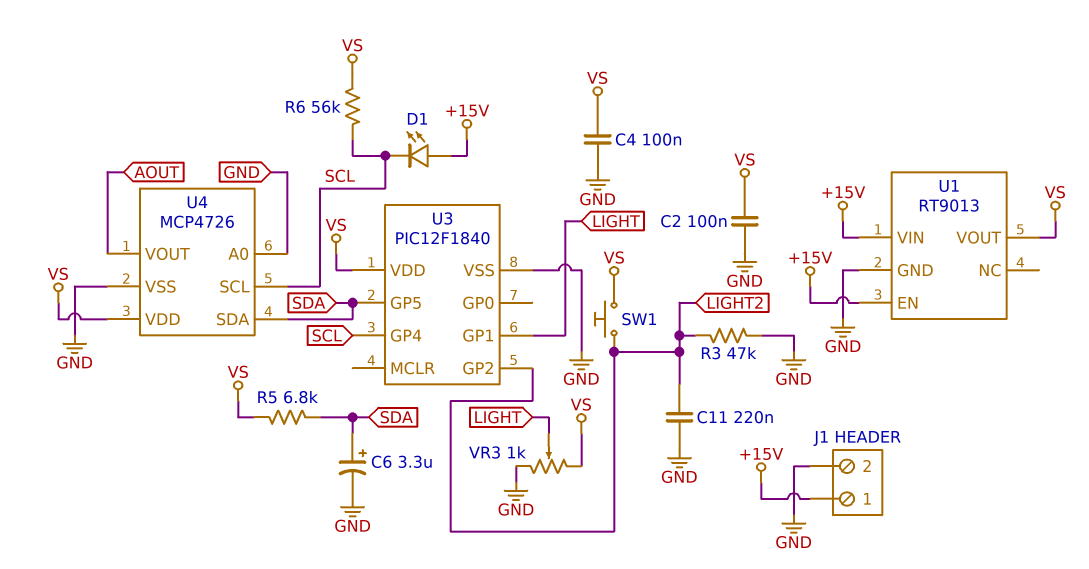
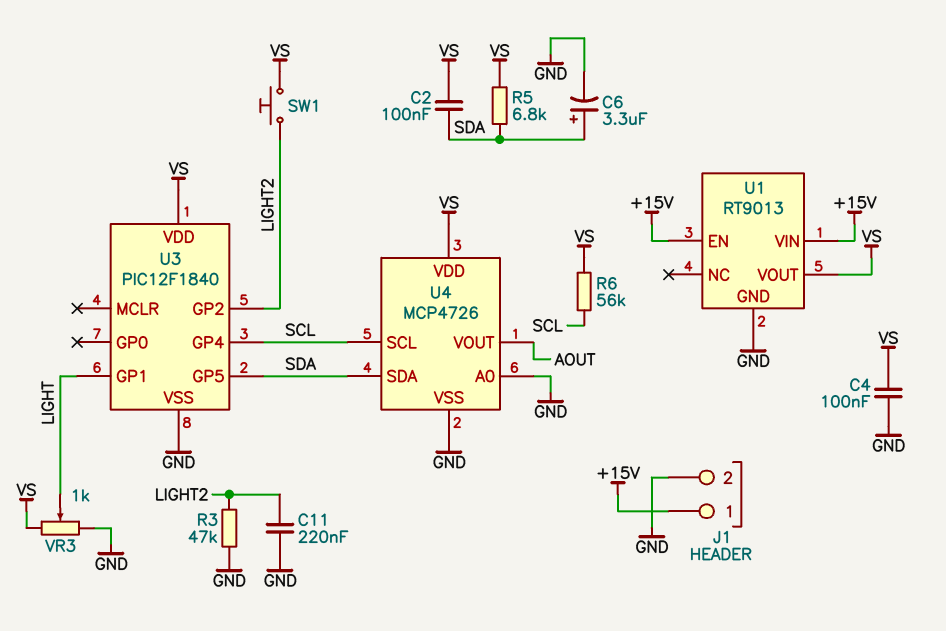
C2: 100nF (GND, VS) -> 100nF (SDA, VS)
D1: LED (A +15V, K SCL) -> none

